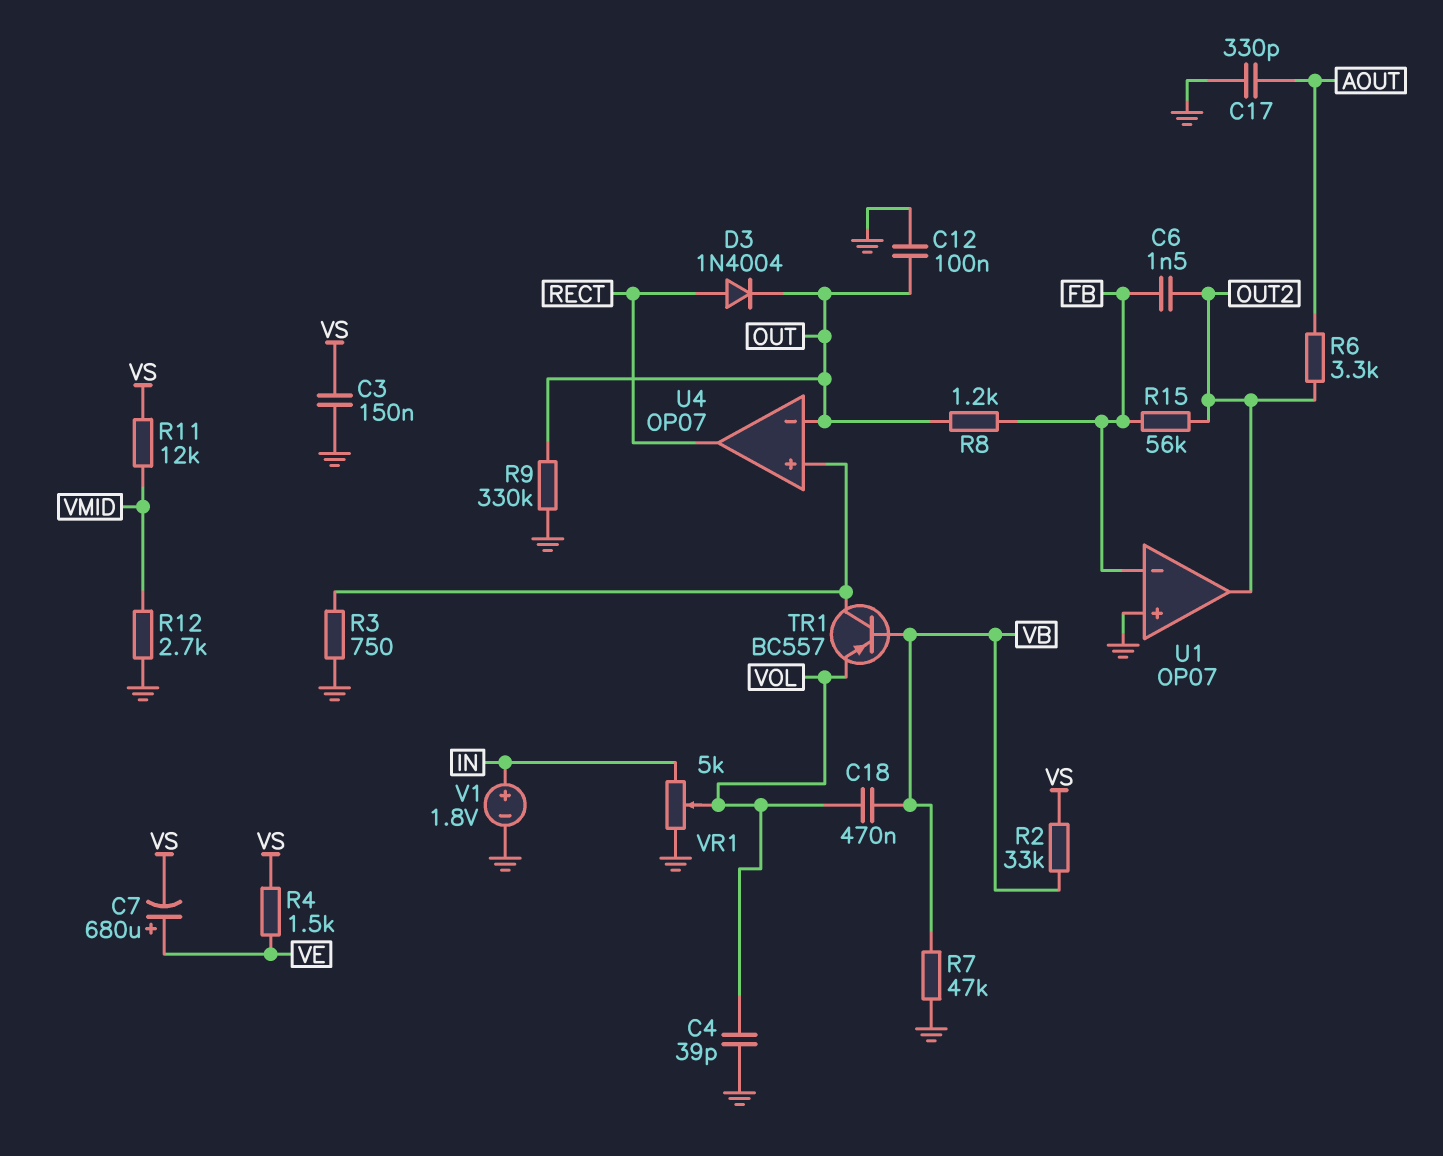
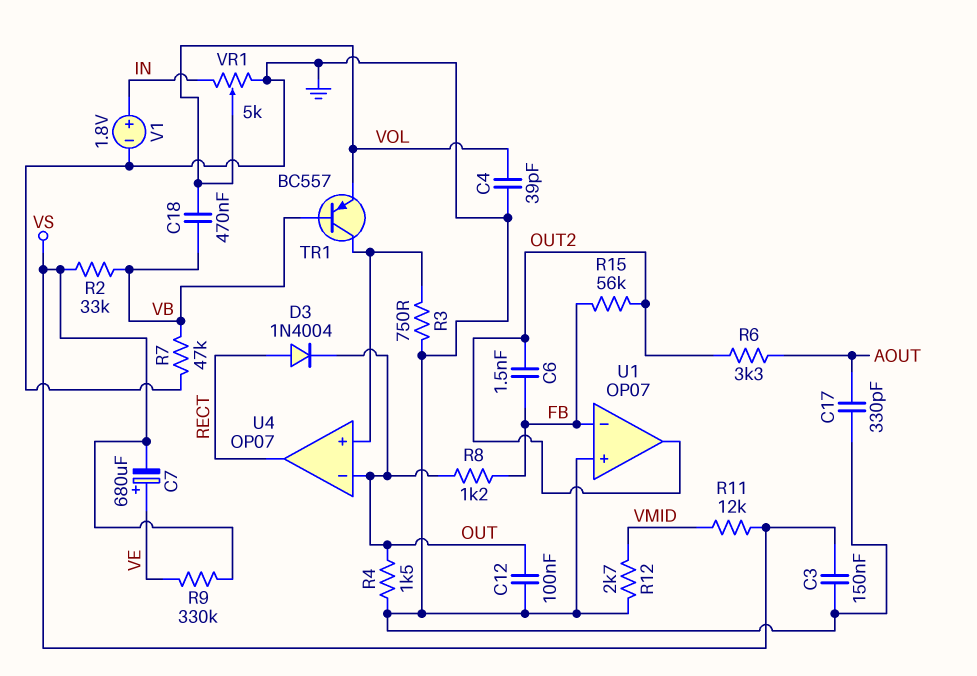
R4: 1.5k (VE, VS) -> 1.5k (GND, OUT)
R9: 330k (GND, OUT) -> 330k (VE, VS)

